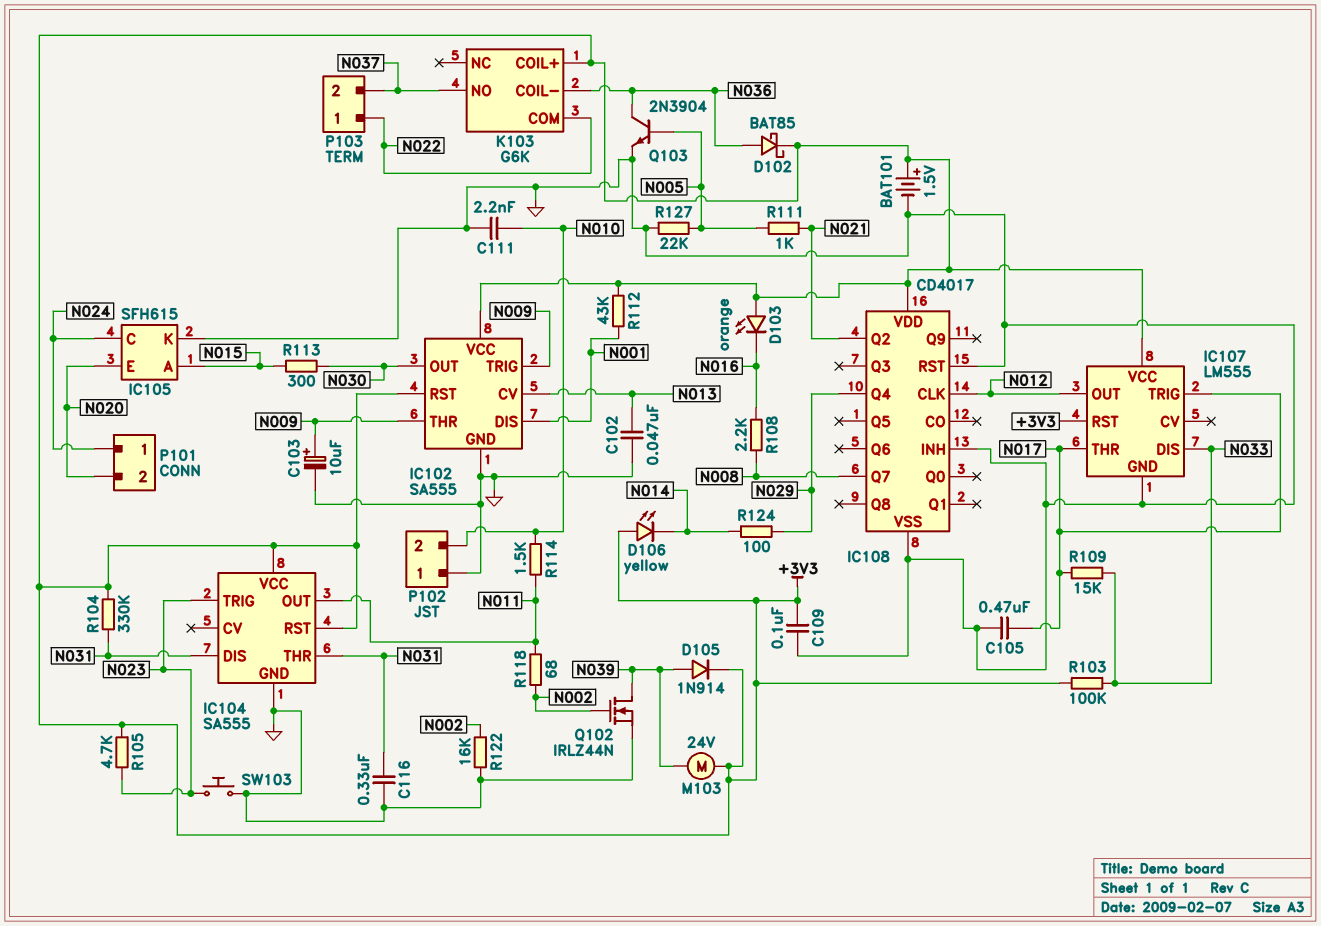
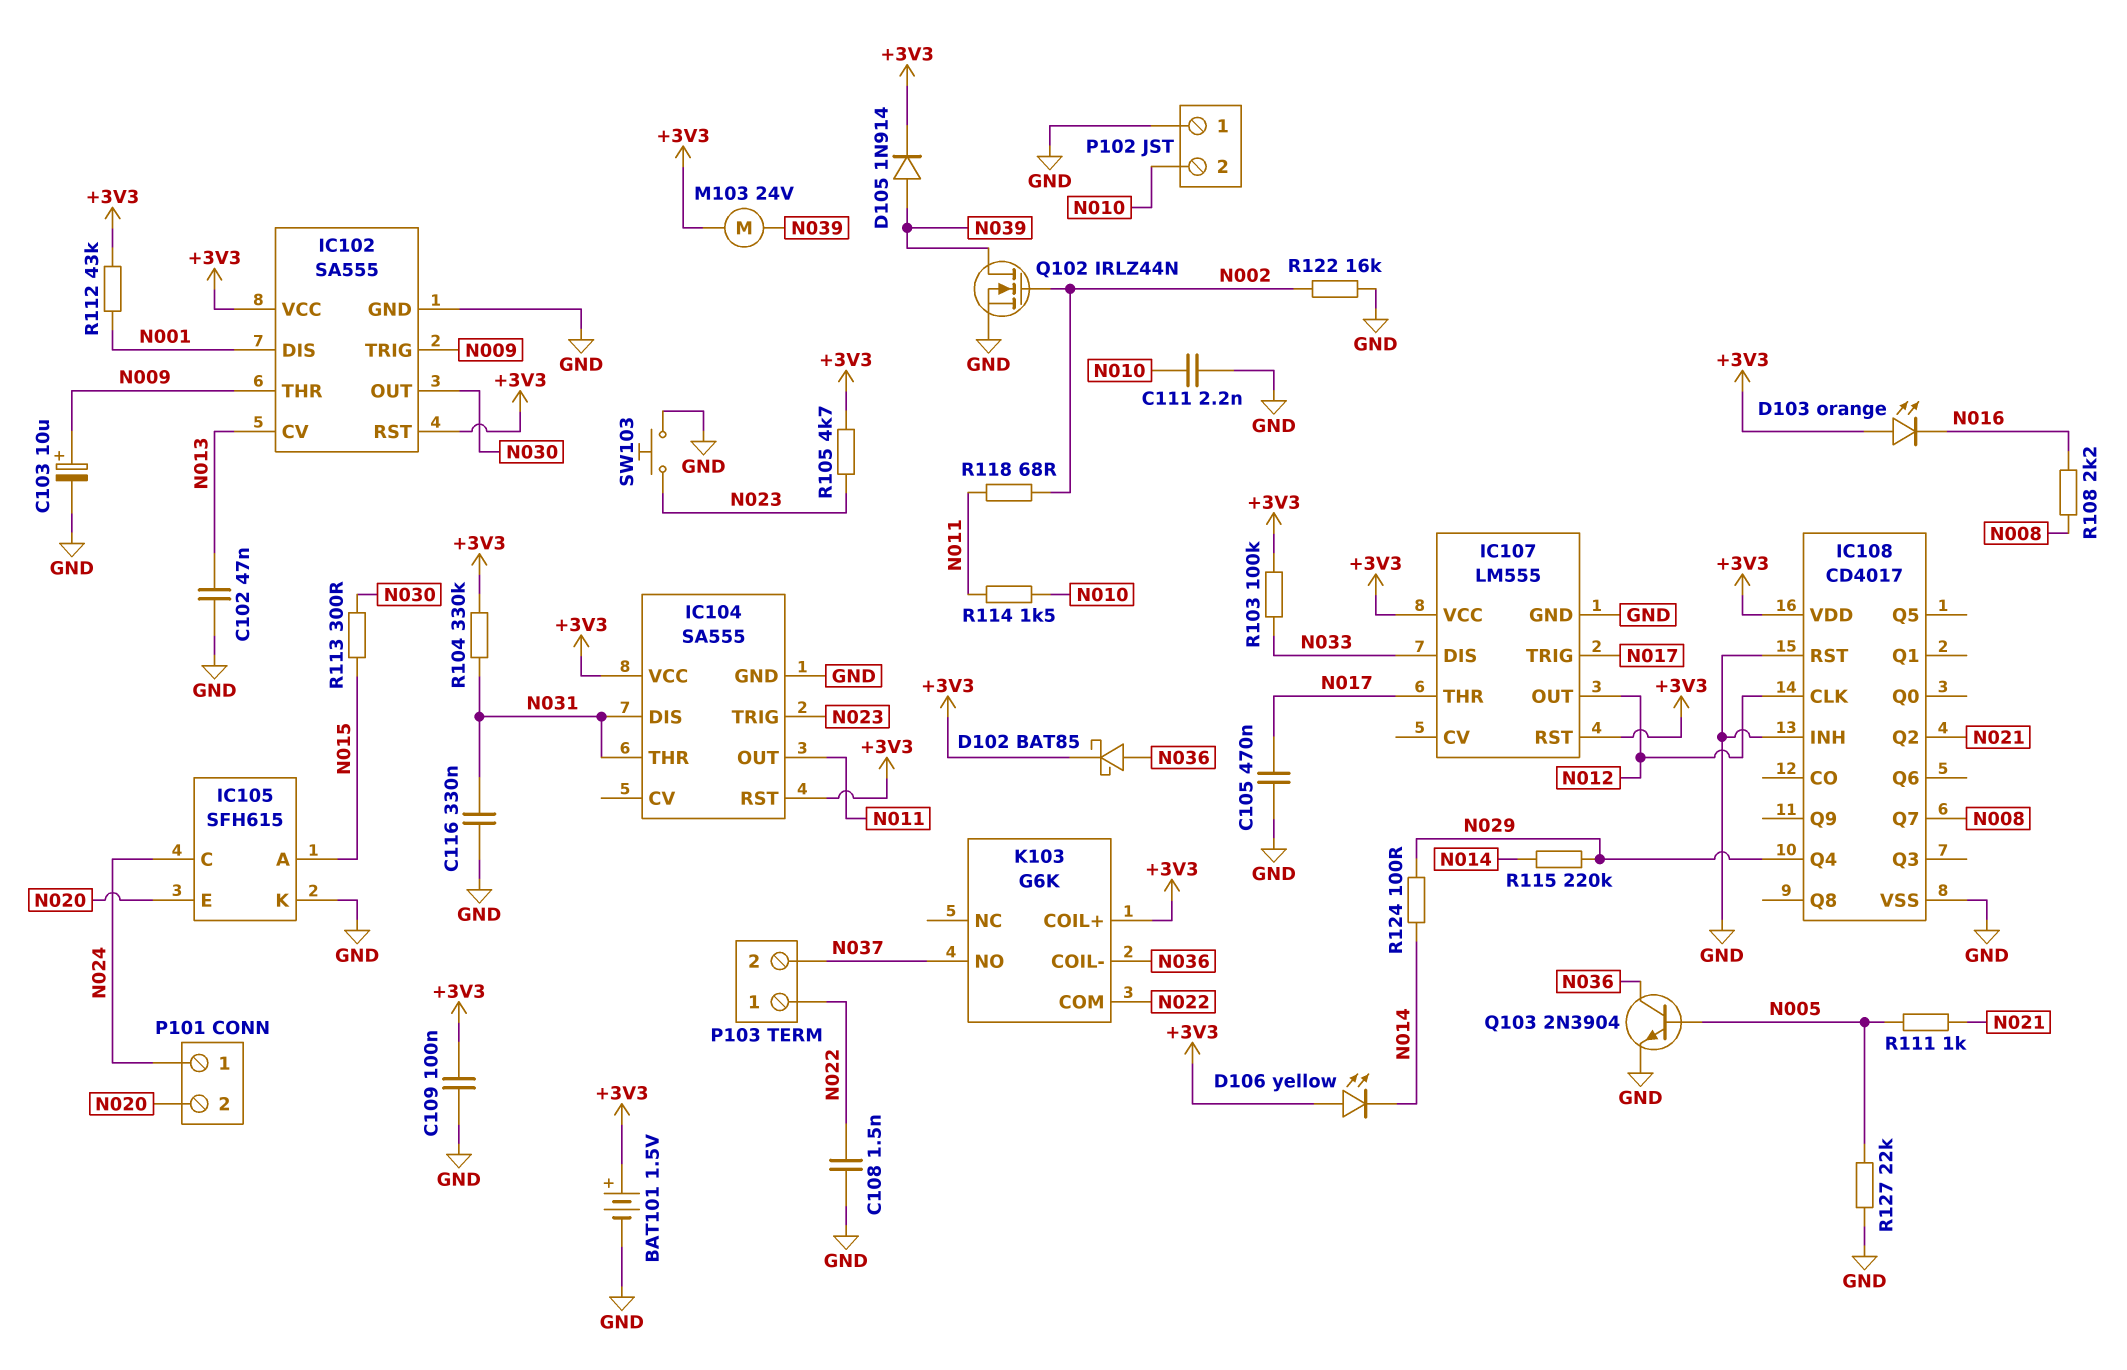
C108: none -> 1.5nF (GND, N022)
R109: 15k (N017, N033) -> none
R115: none -> 220k (N014, N029)

